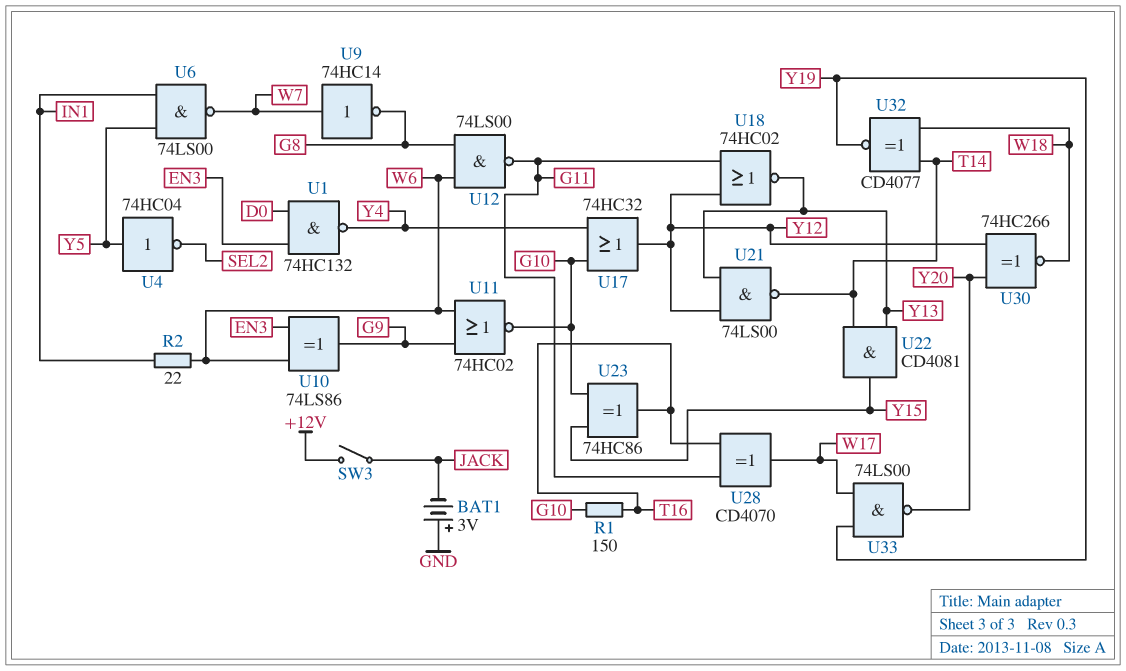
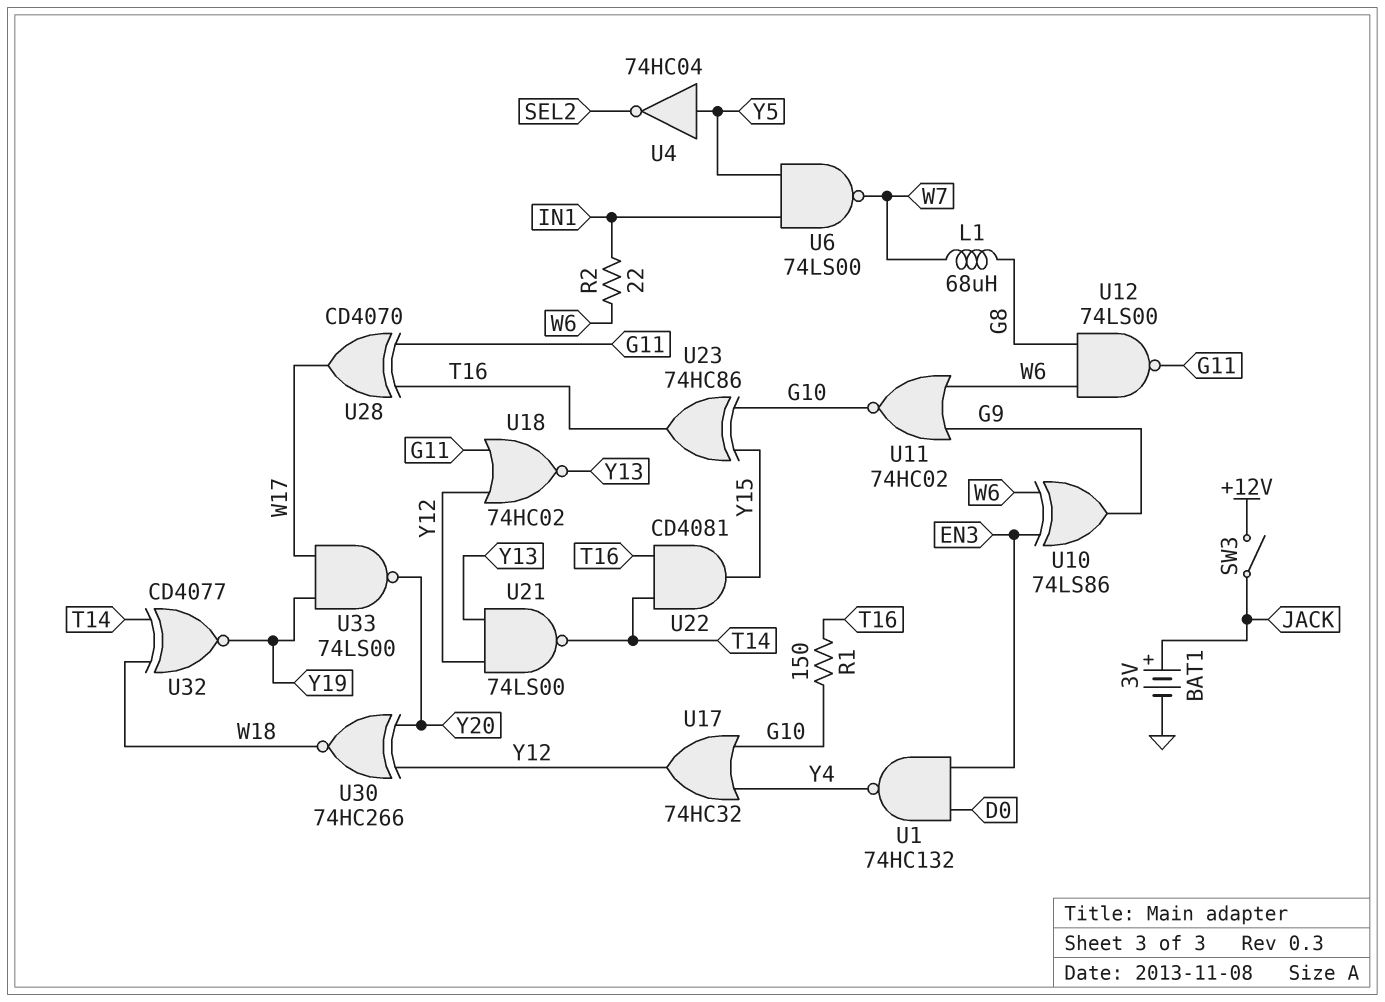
BAT1: 3V (plus GND, minus JACK) -> 3V (plus JACK, minus GND)
L1: none -> 68uH (G8, W7)
U9: NOT 74HC14 (in W7, out G8) -> none
U22: AND CD4081 (in T14, in Y13, out Y15) -> AND CD4081 (in T14, in T16, out Y15)

